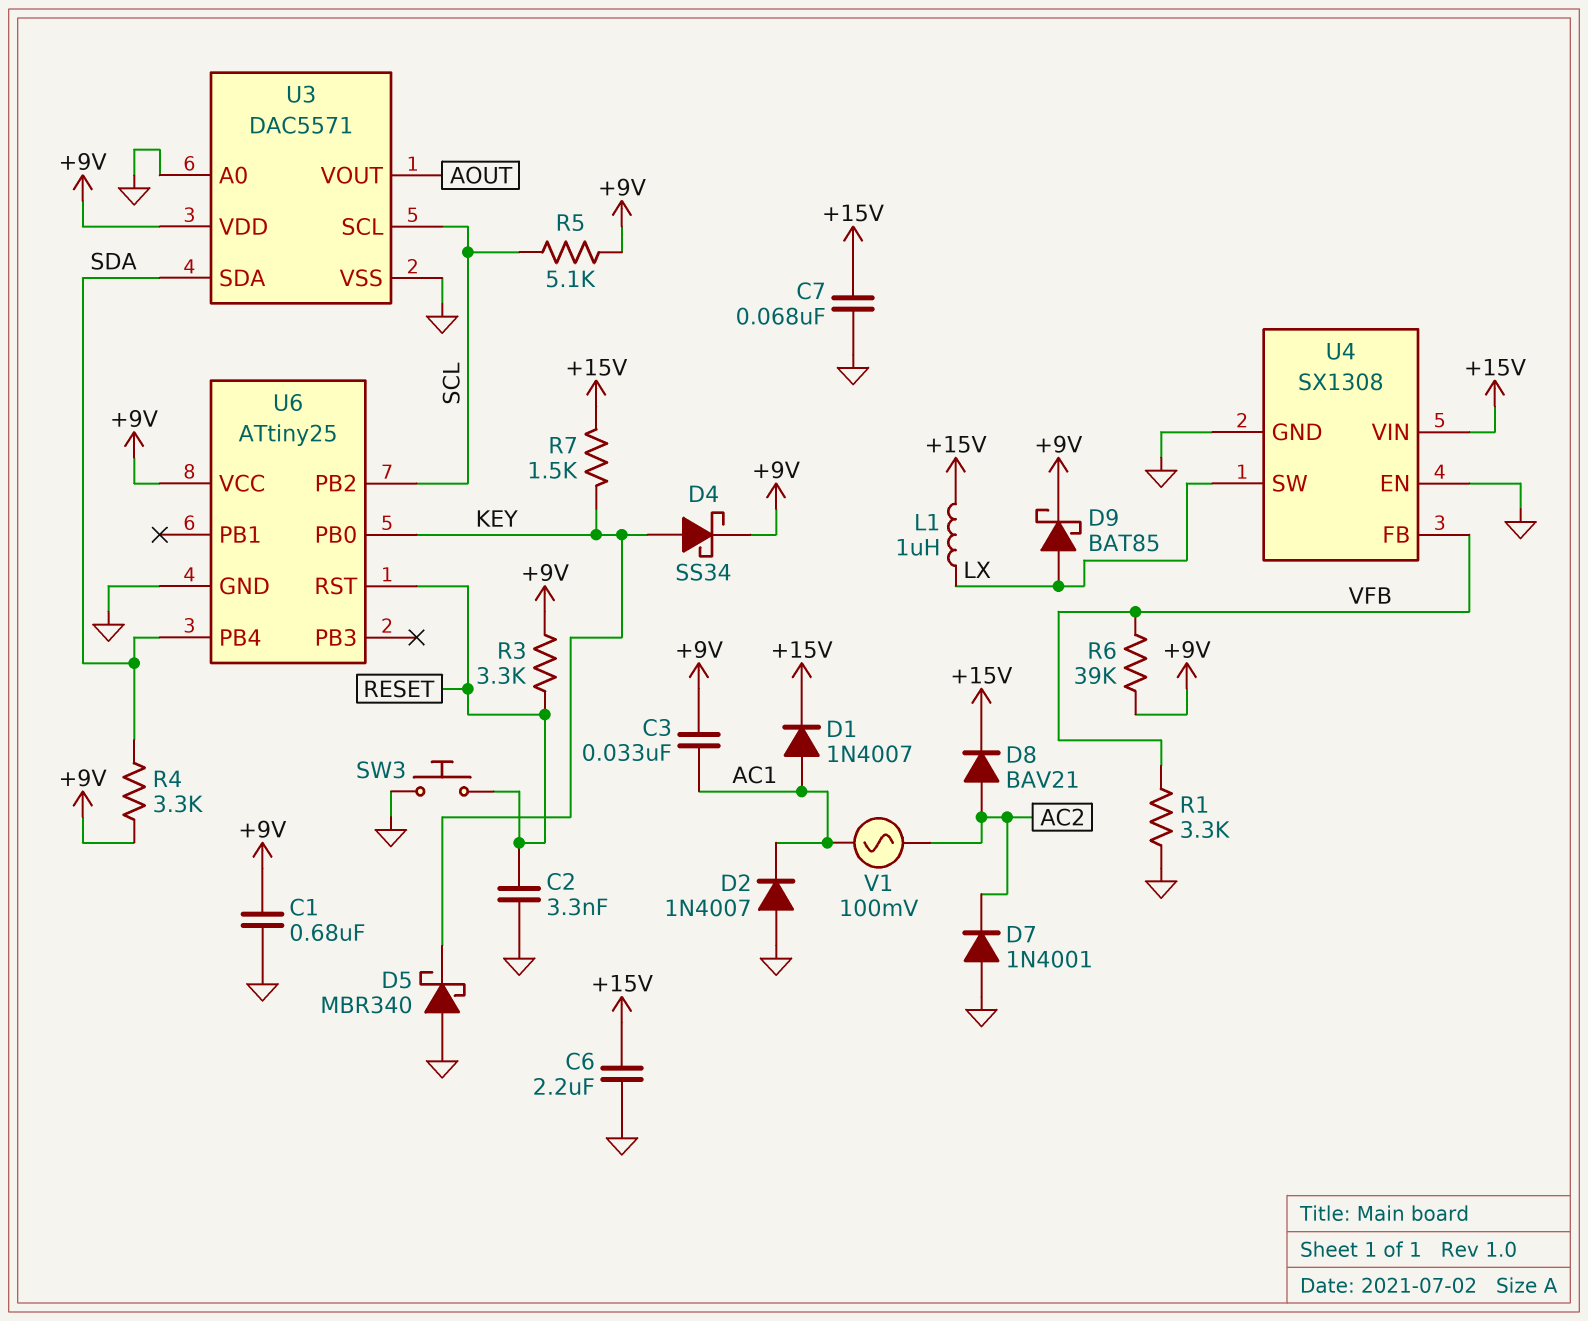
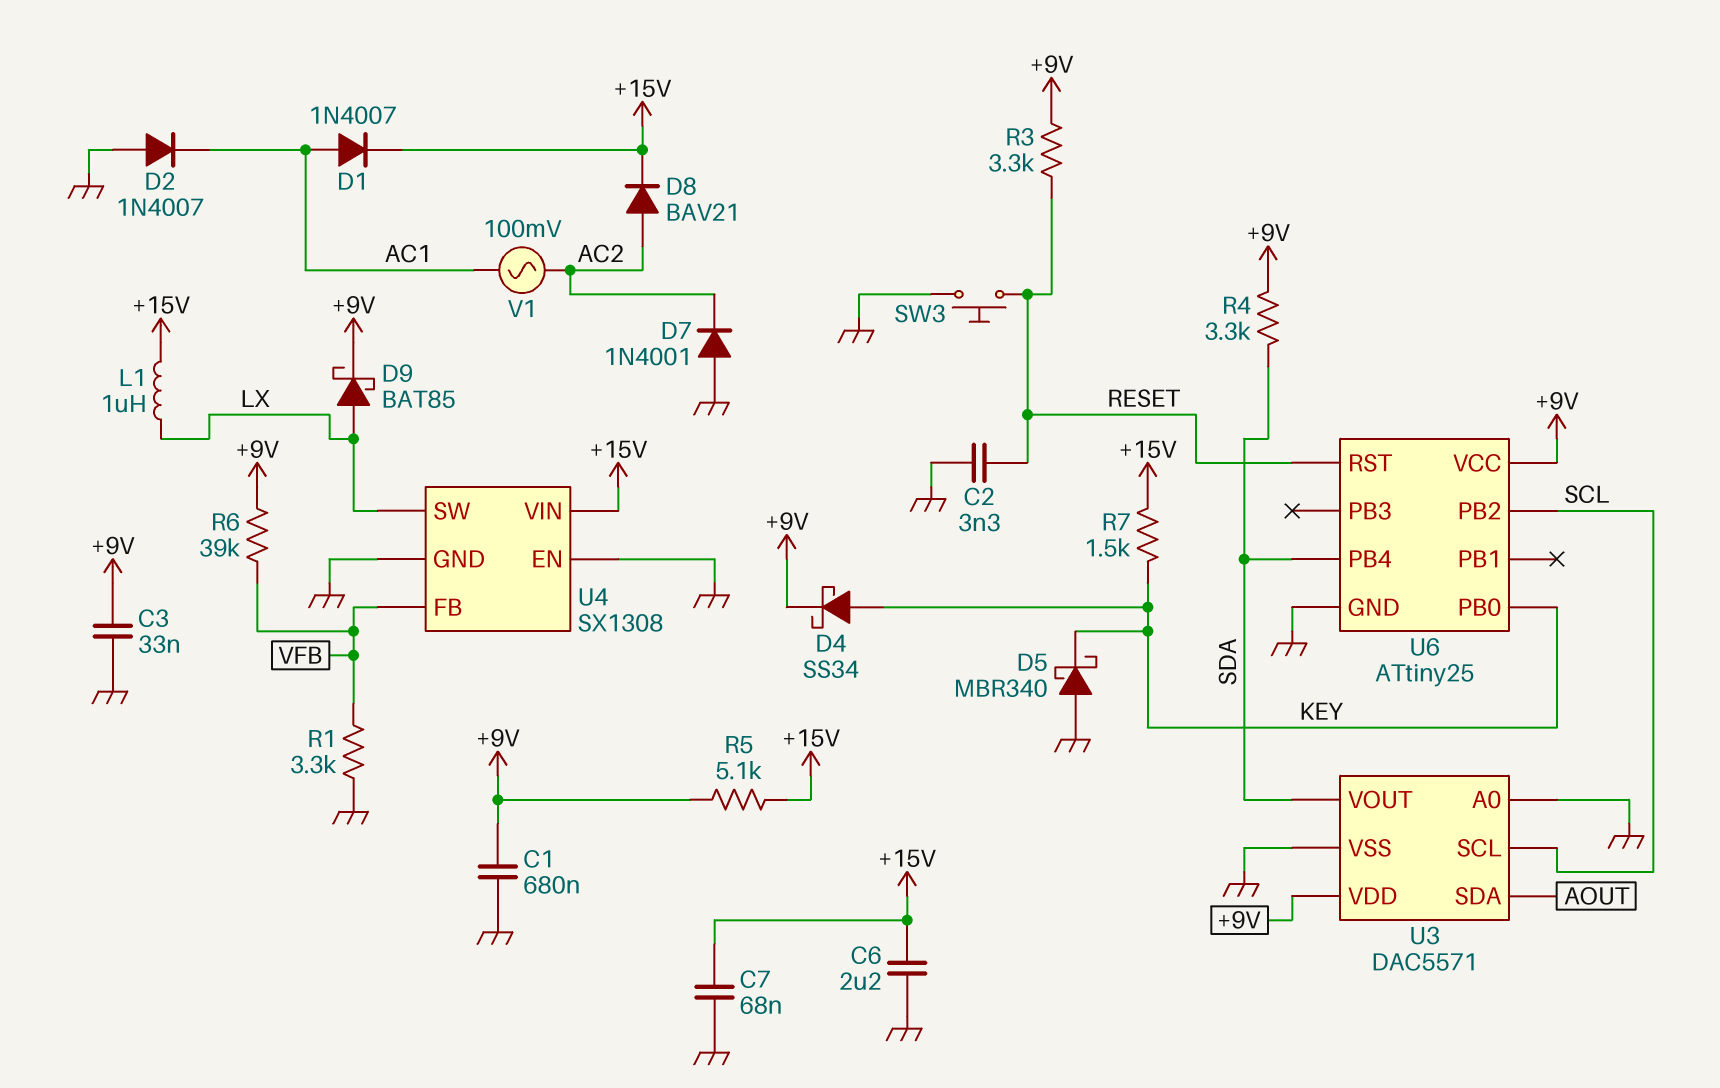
C3: 33nF (+9V, AC1) -> 33nF (+9V, GND)
R5: 5.1k (+9V, SCL) -> 5.1k (+9V, +15V)
U3 pin SDA: SDA -> AOUT
U3 pin VOUT: AOUT -> SDA

